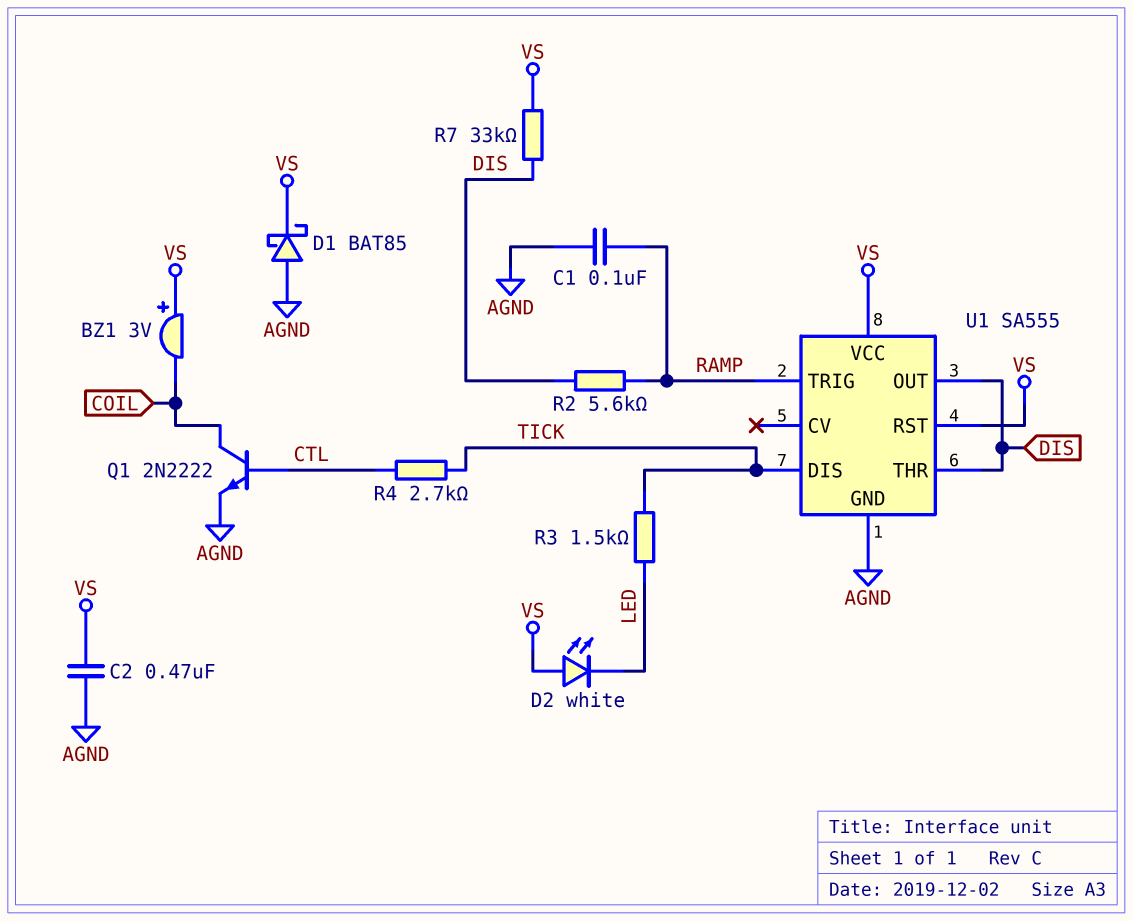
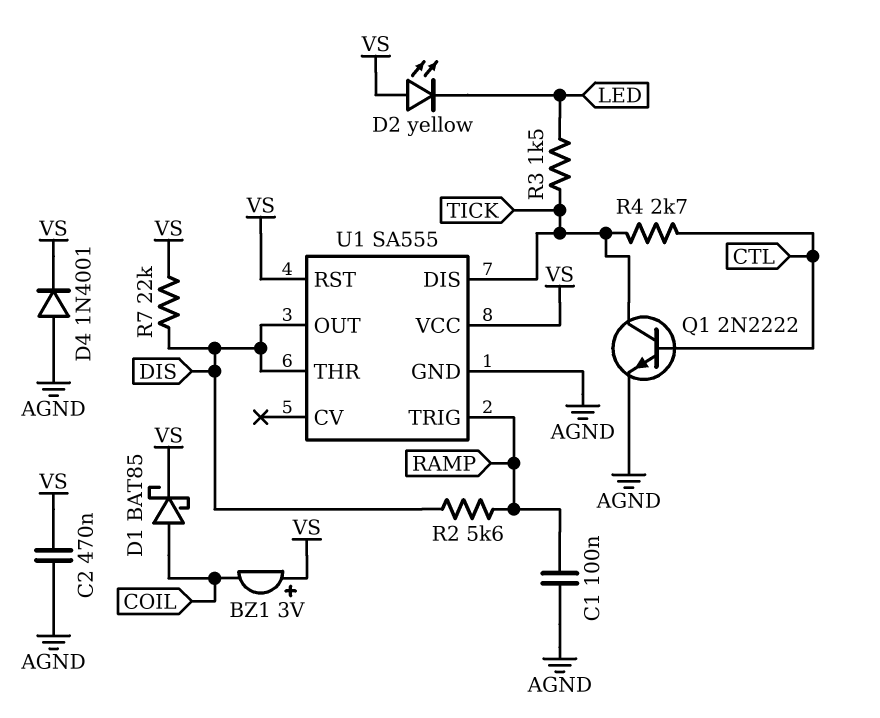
D1: schottky BAT85 (A AGND, K VS) -> schottky BAT85 (A COIL, K VS)
D2: LED white (A VS, K LED) -> LED yellow (A VS, K LED)
D4: none -> diode 1N4001 (A AGND, K VS)
Q1: NPN 2N2222 (B CTL, C COIL, E AGND) -> NPN 2N2222 (B CTL, C TICK, E AGND)
R7: 33k (DIS, VS) -> 22k (DIS, VS)

